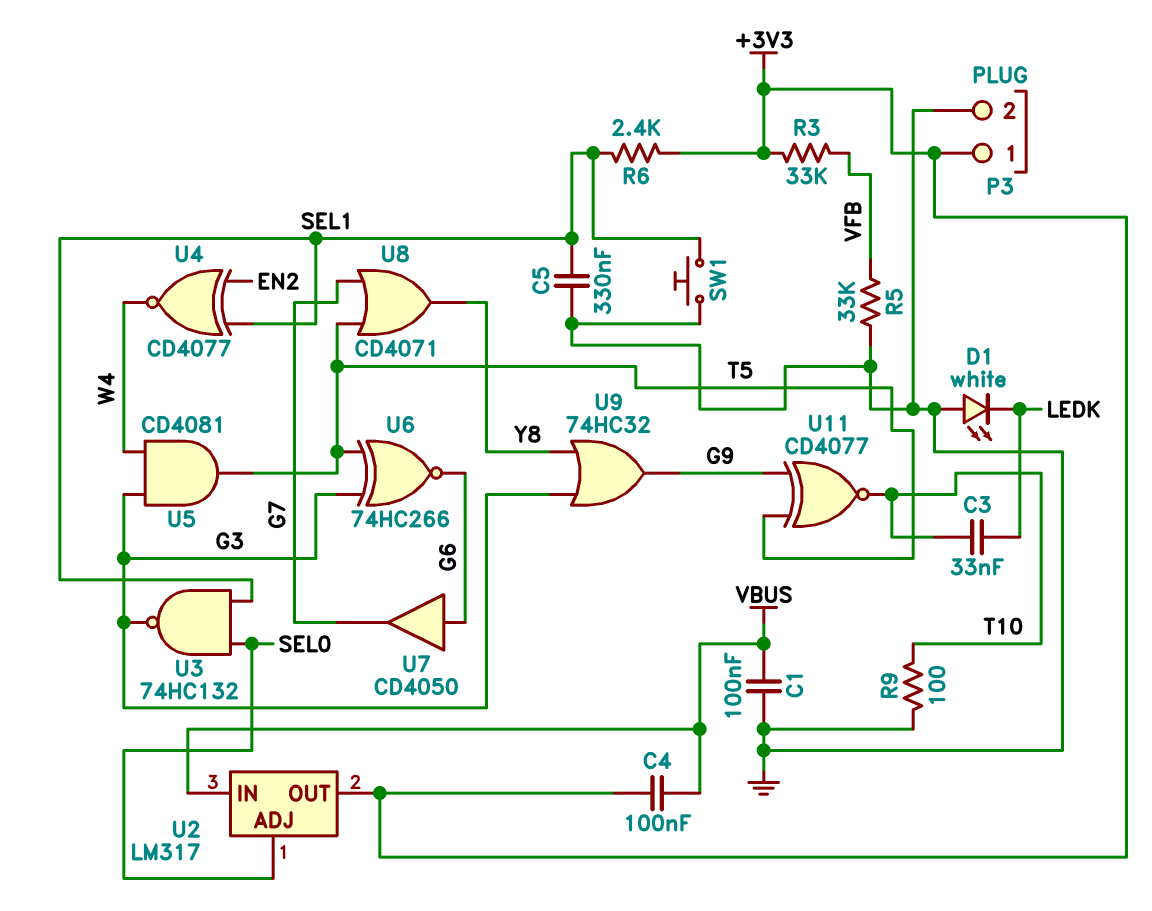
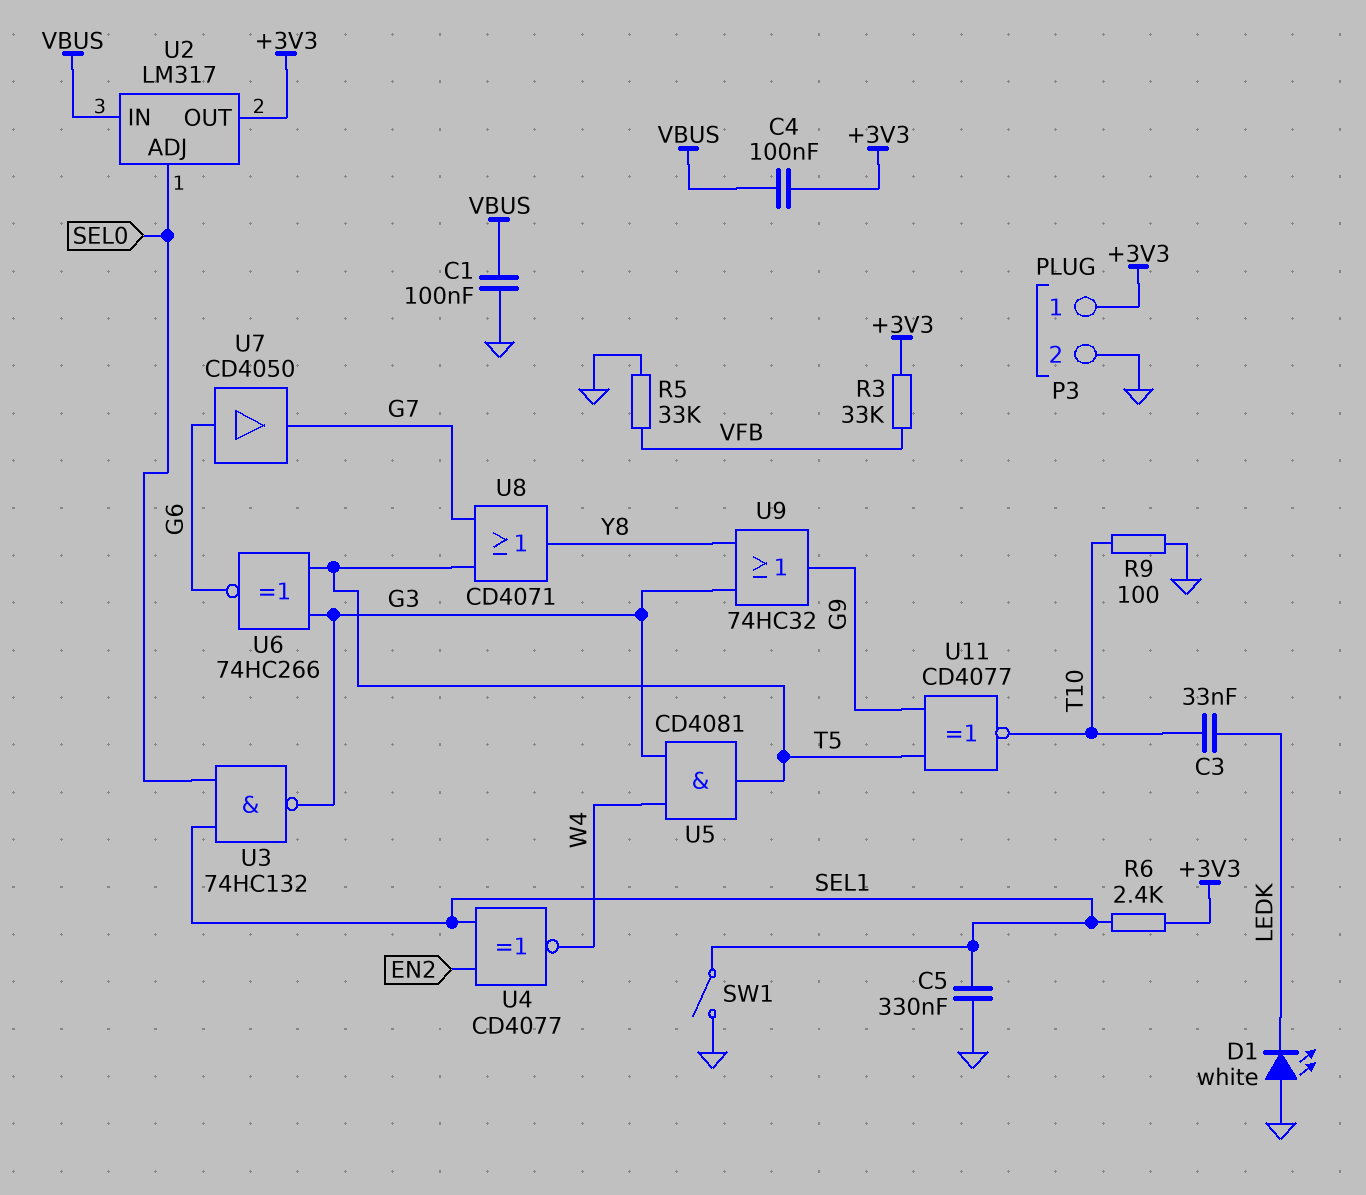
SW1: button (GND, SEL1) -> switch (GND, SEL1)

